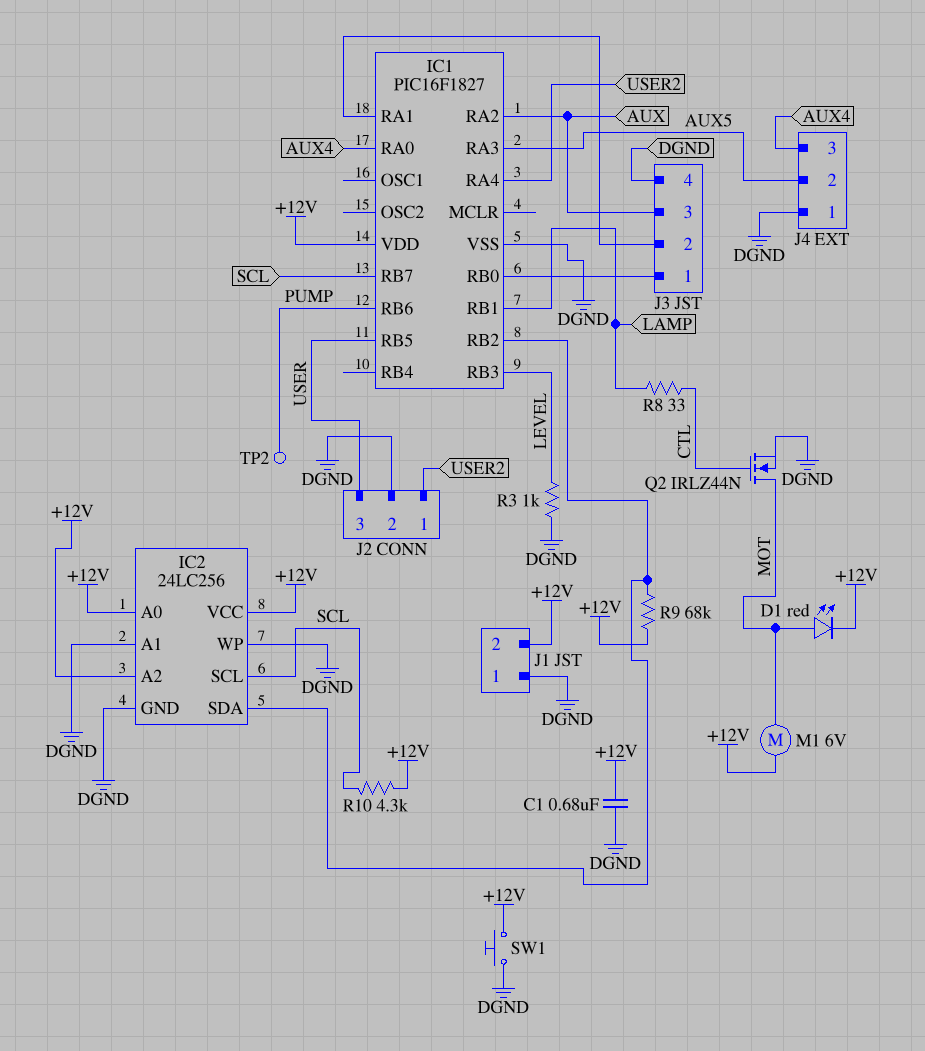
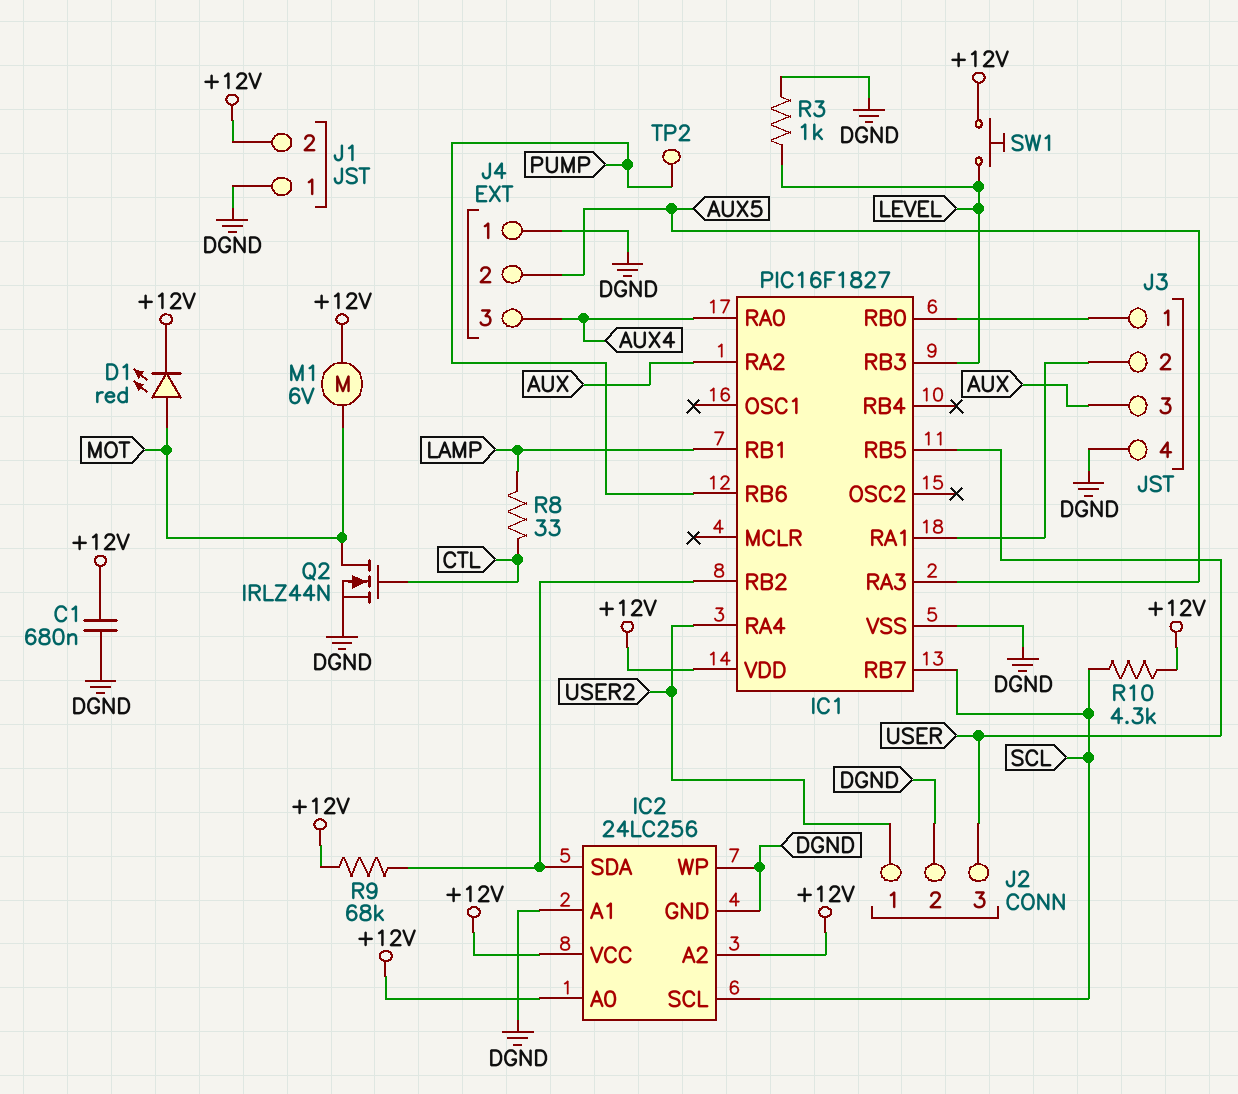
SW1: button (+12V, DGND) -> button (+12V, LEVEL)

